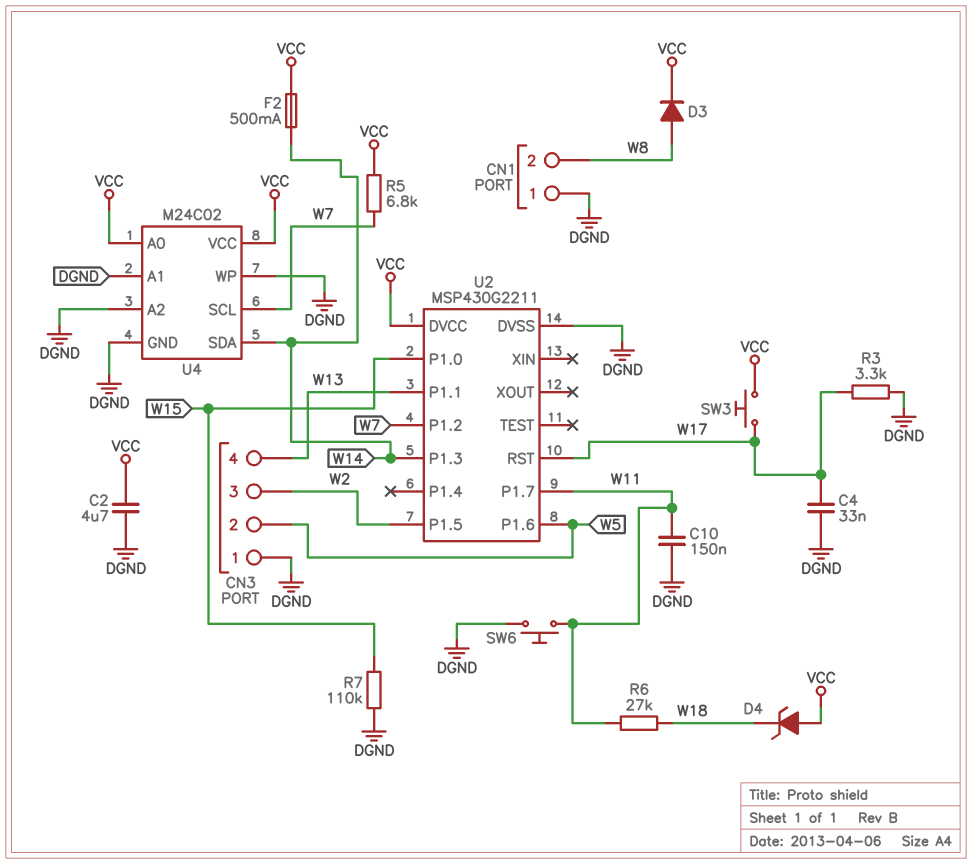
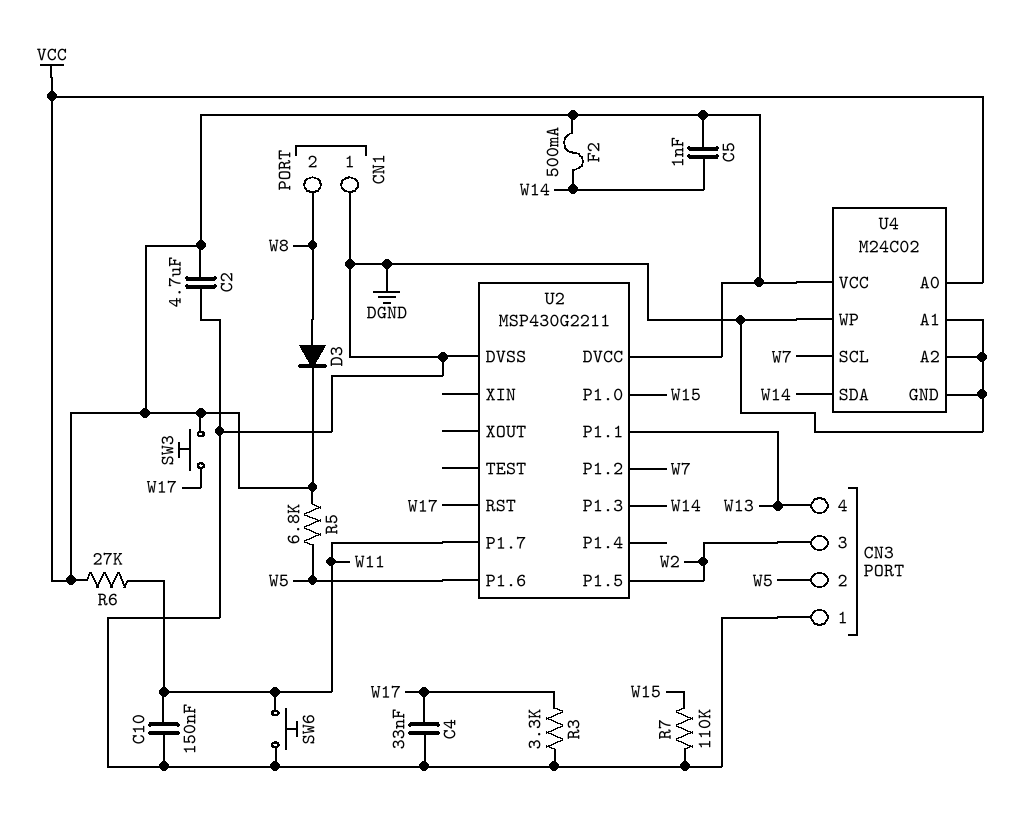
C5: none -> 1nF (VCC, W14)
D4: zener (A VCC, K W18) -> none
R5: 6.8k (VCC, W7) -> 6.8k (VCC, W5)
R6: 27k (W11, W18) -> 27k (VCC, W11)

